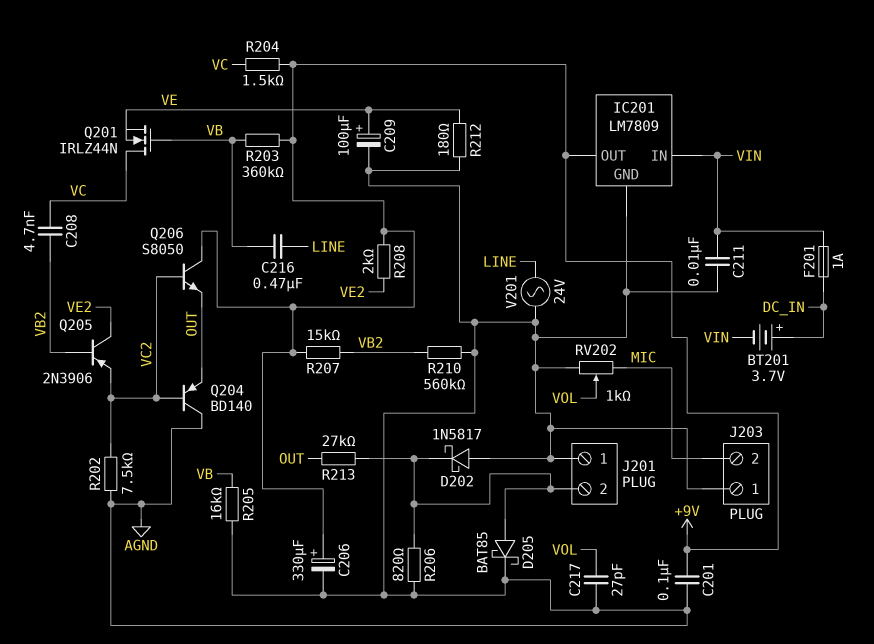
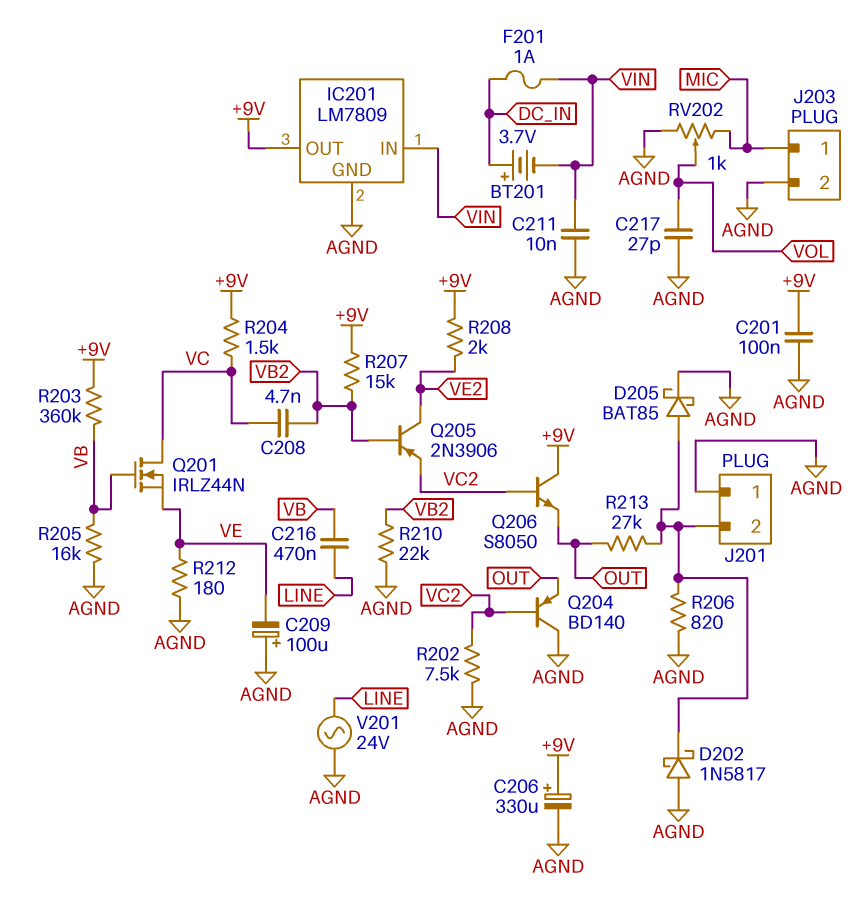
C209: 100uF (plus VE, minus AGND) -> 100uF (plus AGND, minus VE)
J203 pin 1: AGND -> MIC
J203 pin 2: MIC -> AGND
R210: 560k (AGND, VB2) -> 22k (AGND, VB2)

